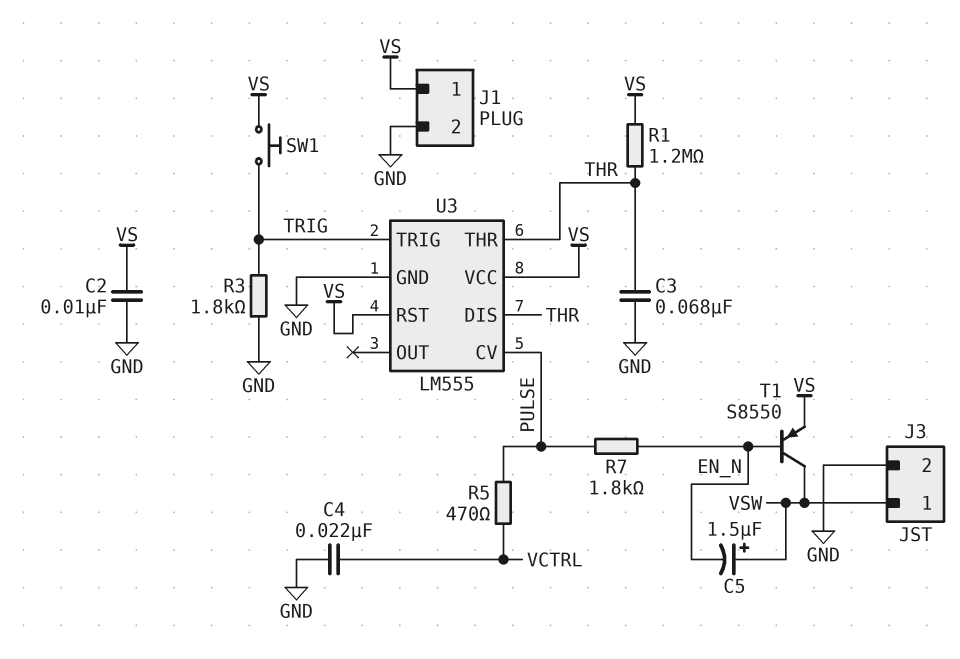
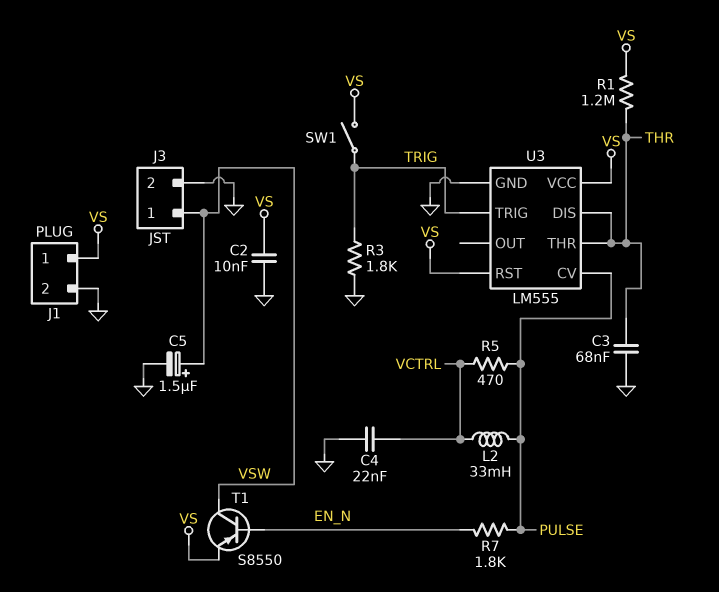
C5: 1.5uF (plus VSW, minus EN_N) -> 1.5uF (plus VSW, minus GND)
L2: none -> 33mH (PULSE, VCTRL)
SW1: button (TRIG, VS) -> switch (TRIG, VS)

